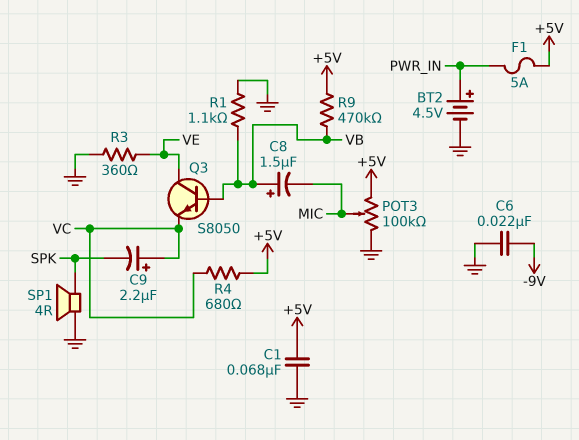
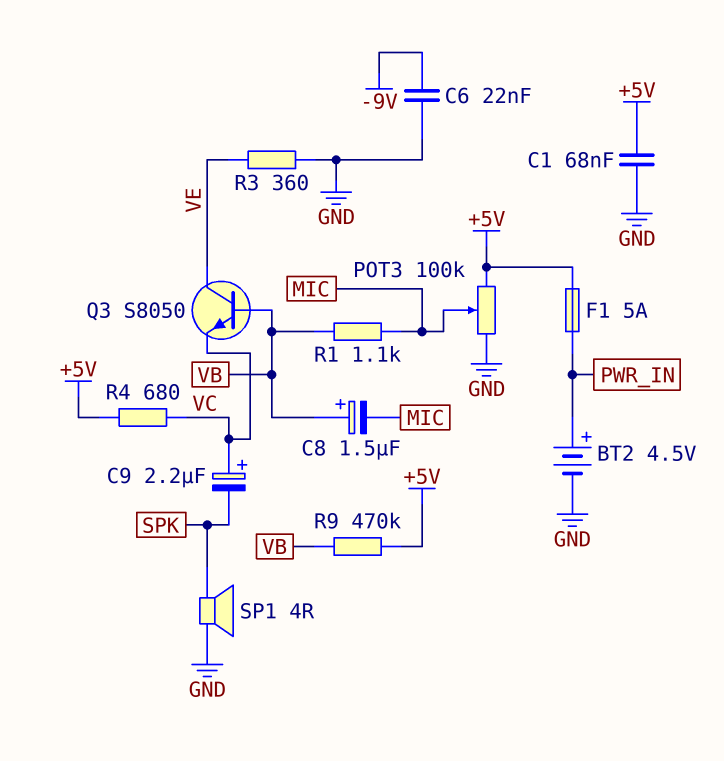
R1: 1.1k (GND, VB) -> 1.1k (MIC, VB)

